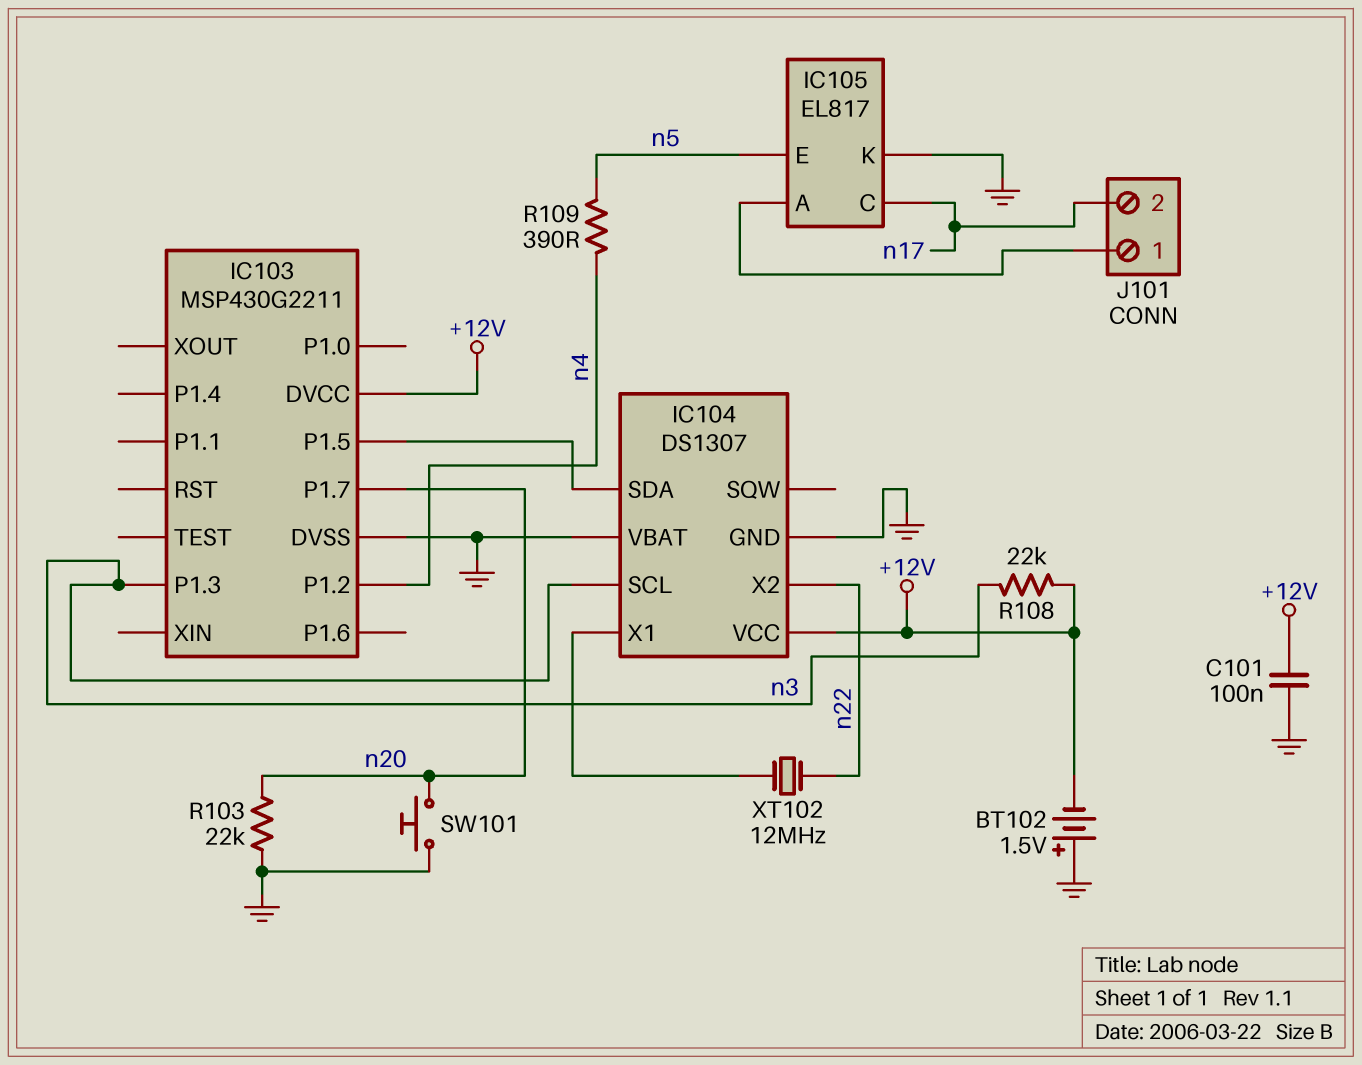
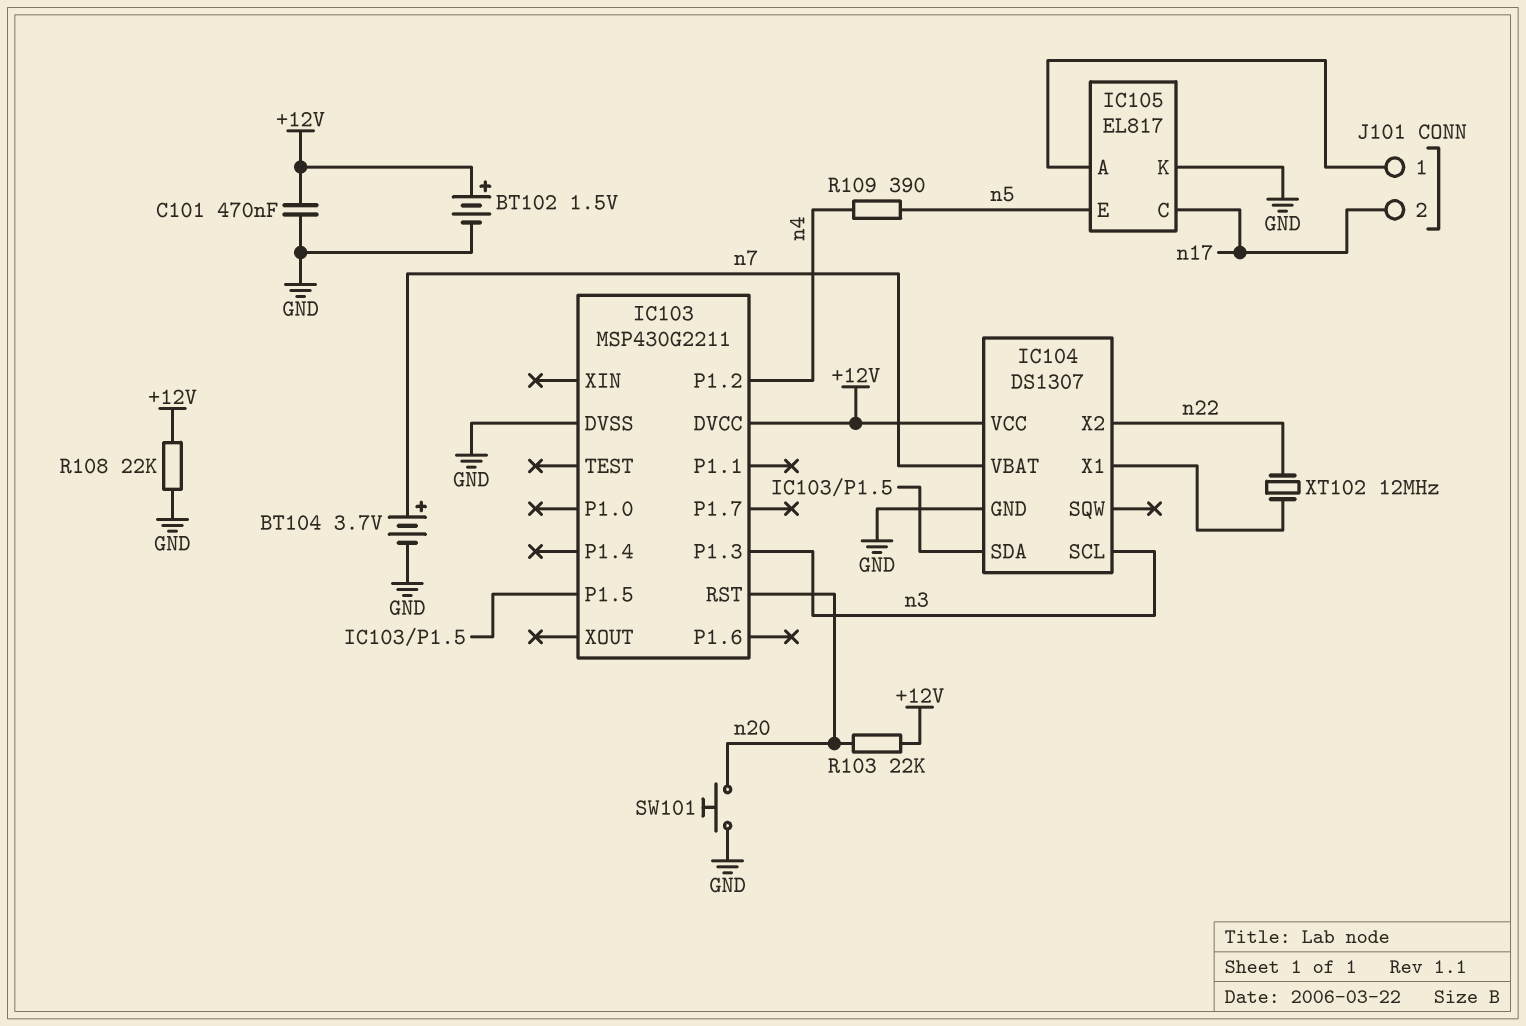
BT102: 1.5V (plus GND, minus +12V) -> 1.5V (plus +12V, minus GND)
BT104: none -> 3.7V (plus n7, minus GND)
C101: 100nF (+12V, GND) -> 470nF (+12V, GND)
IC103 pin P1.7: n20 -> none
IC103 pin RST: none -> n20
IC104 pin VBAT: GND -> n7
R103: 22k (GND, n20) -> 22k (+12V, n20)
R108: 22k (+12V, n3) -> 22k (+12V, GND)

